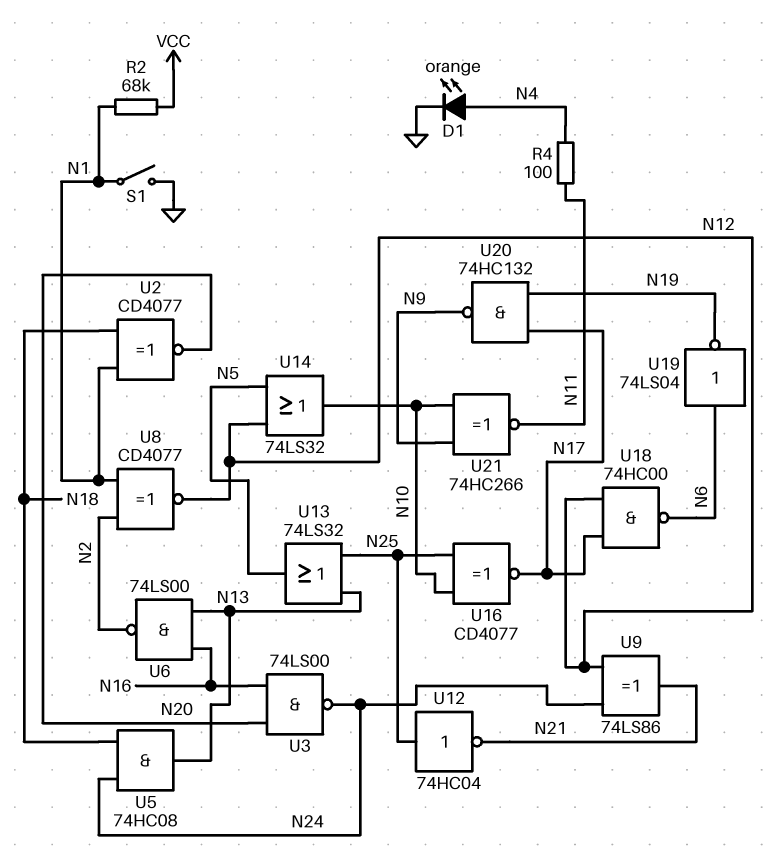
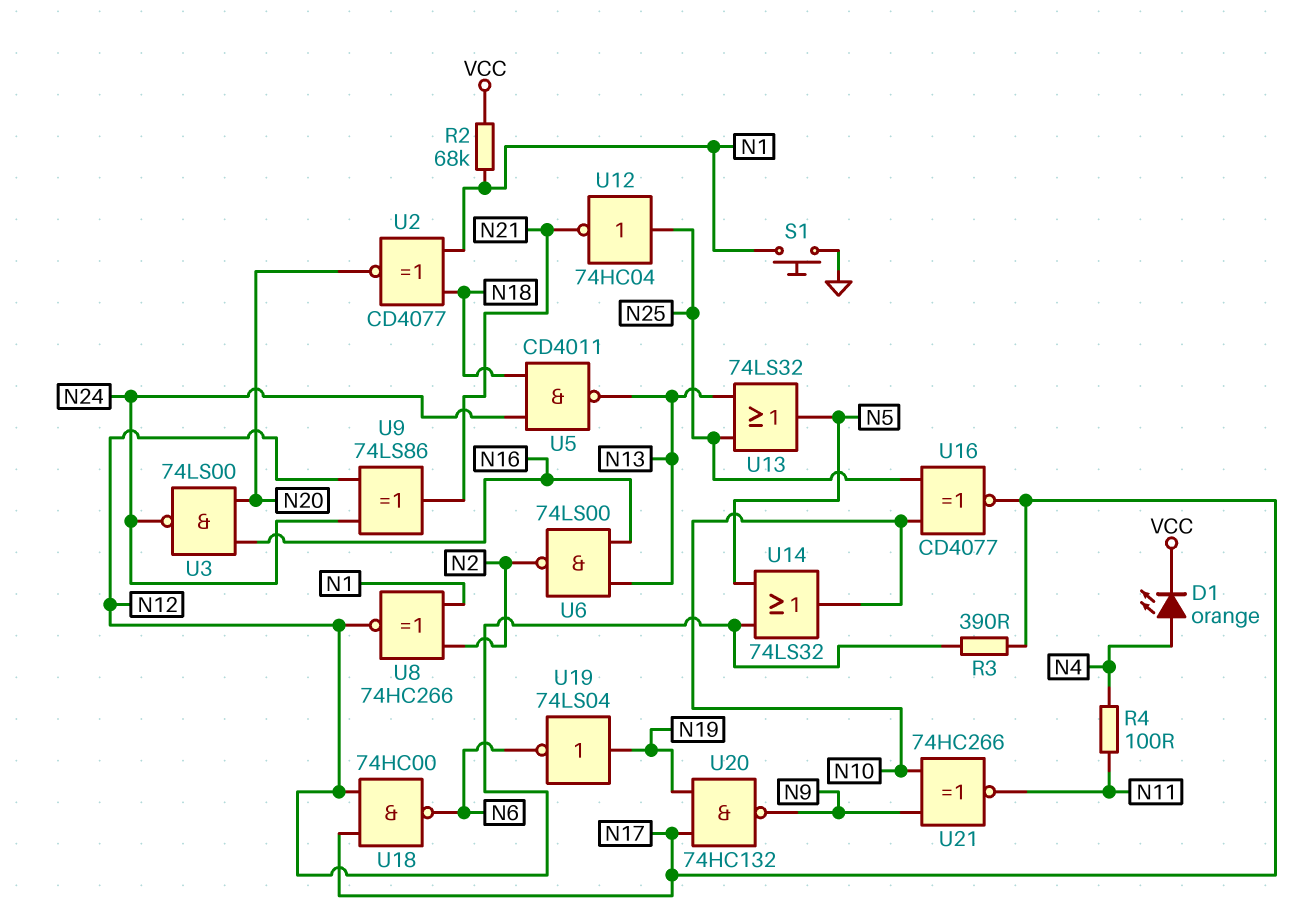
D1: LED orange (A N4, K GND) -> LED orange (A N4, K VCC)
R3: none -> 390 (N12, N17)
S1: switch (GND, N1) -> button (GND, N1)
U5: AND 74HC08 (in N18, in N24, out N13) -> NAND CD4011 (in N18, in N24, out N13)
U8: XNOR CD4077 (in N1, in N2, out N12) -> XNOR 74HC266 (in N1, in N2, out N12)
U19: NOT 74LS04 (in N6, out N19) -> NOT 74LS04 (in N19, out N6)

